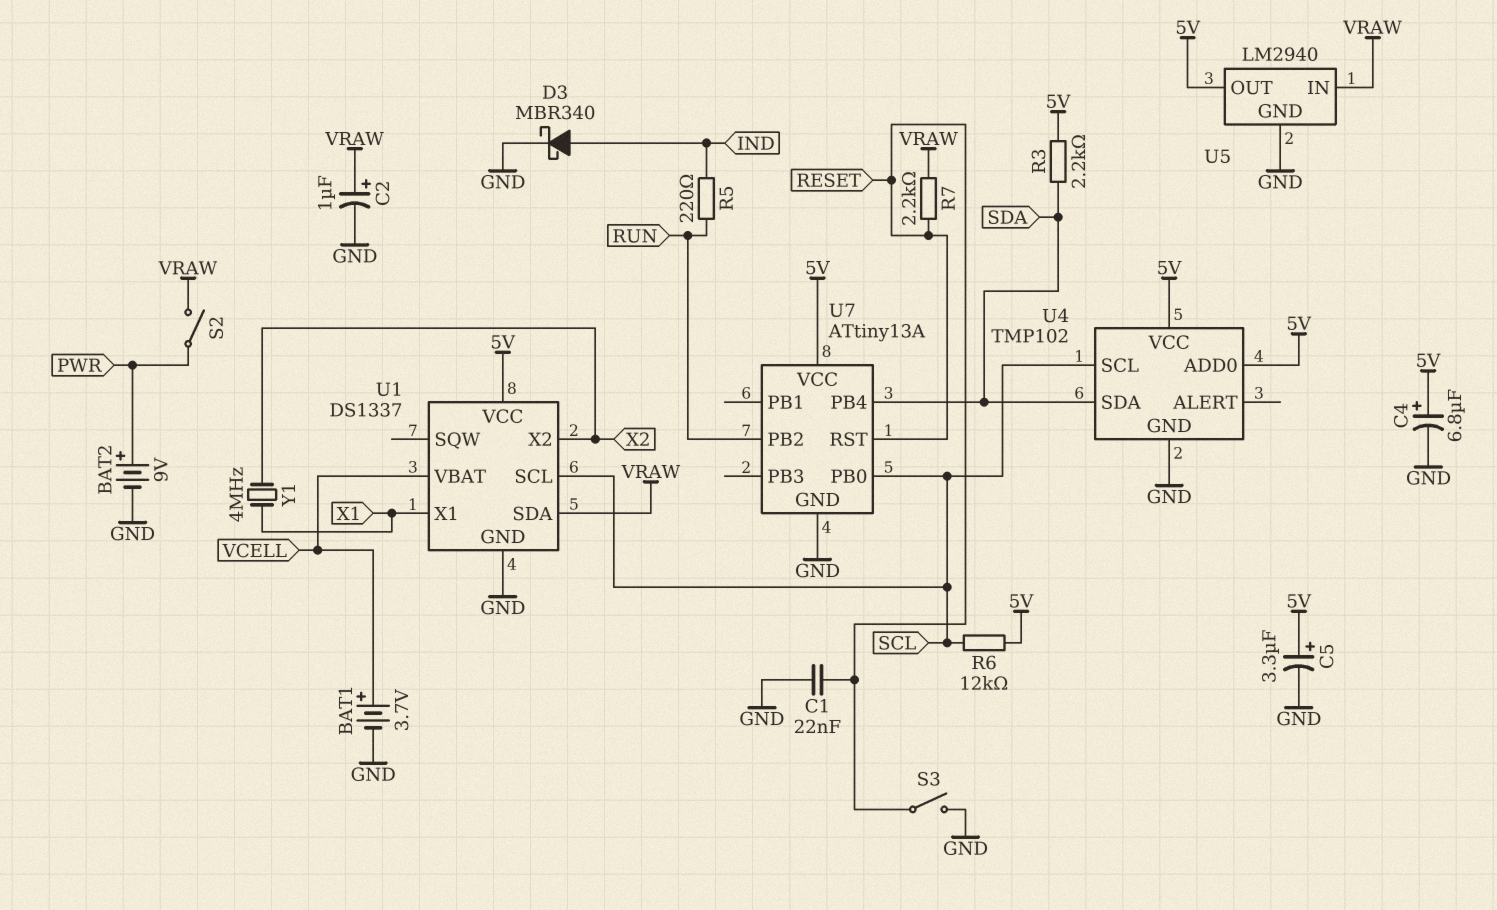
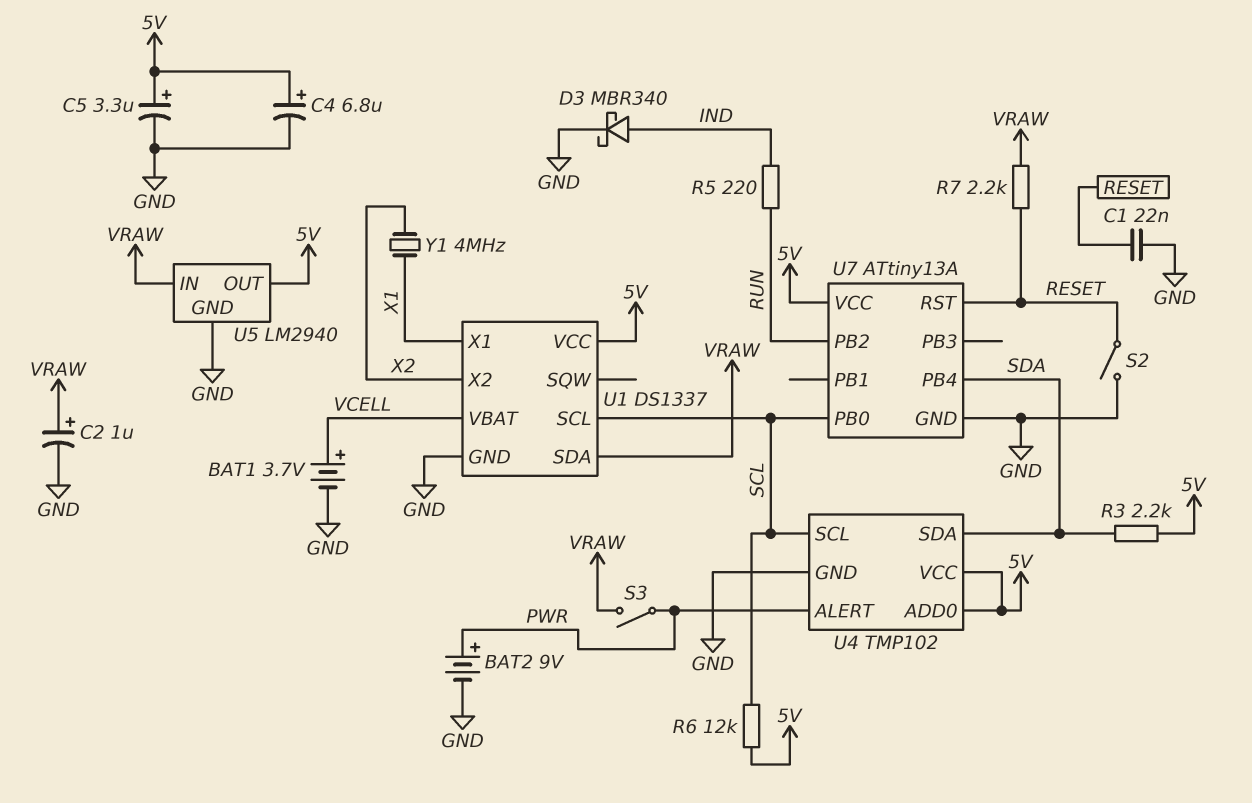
S2: switch (PWR, VRAW) -> switch (GND, RESET)
S3: switch (GND, RESET) -> switch (PWR, VRAW)
U4 pin ALERT: none -> PWR

